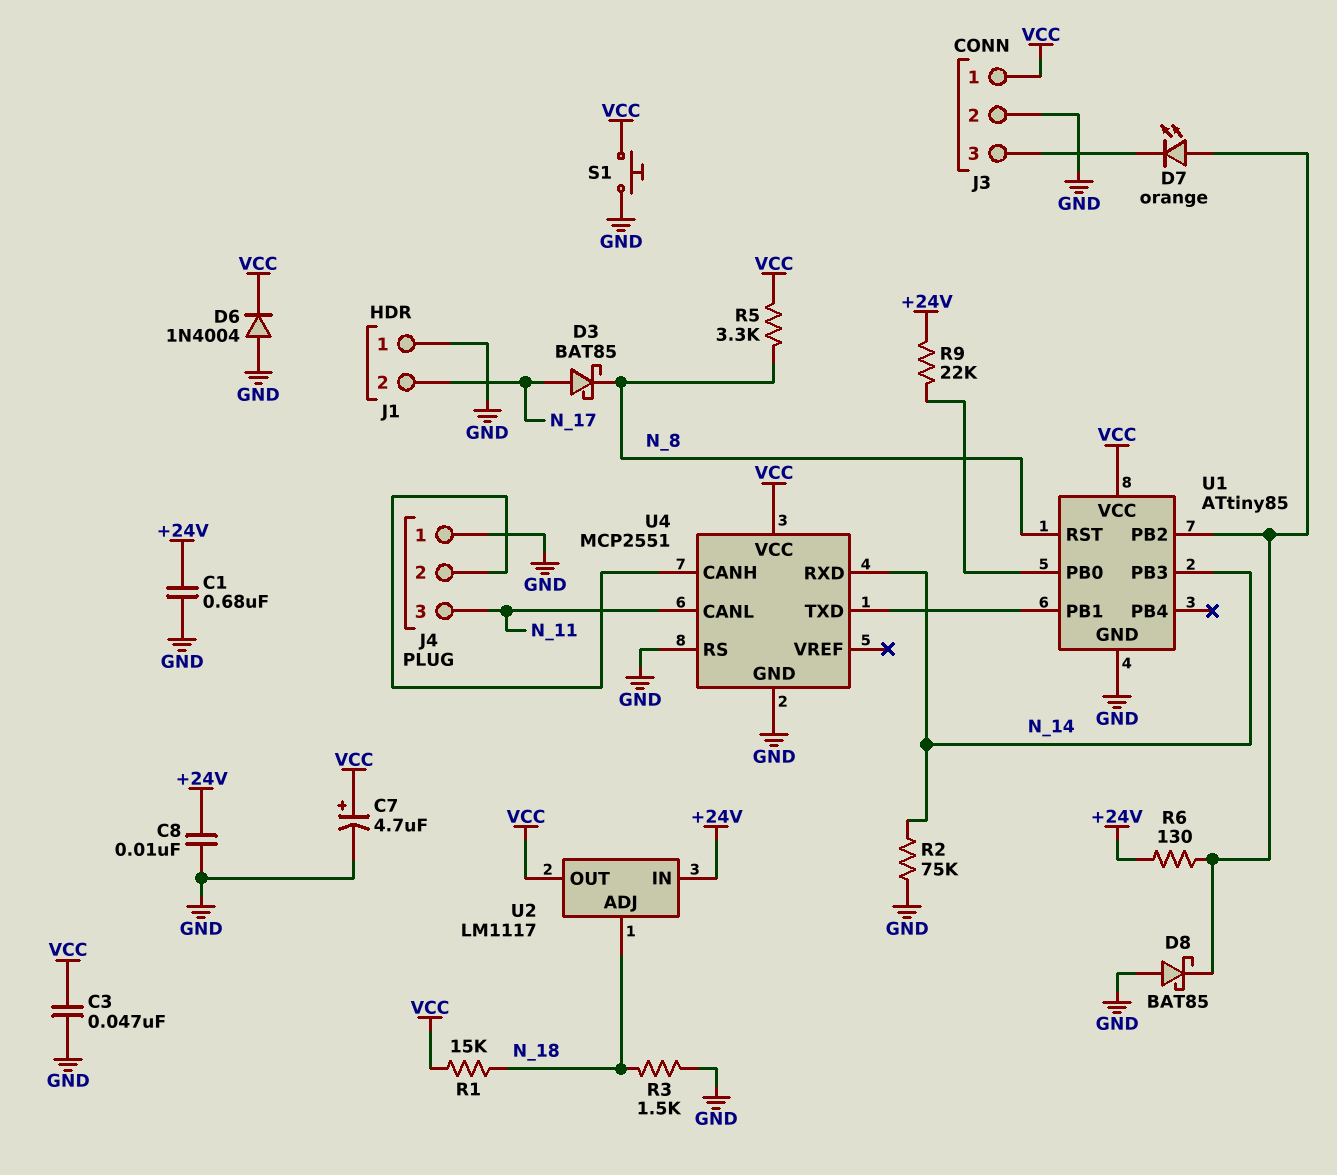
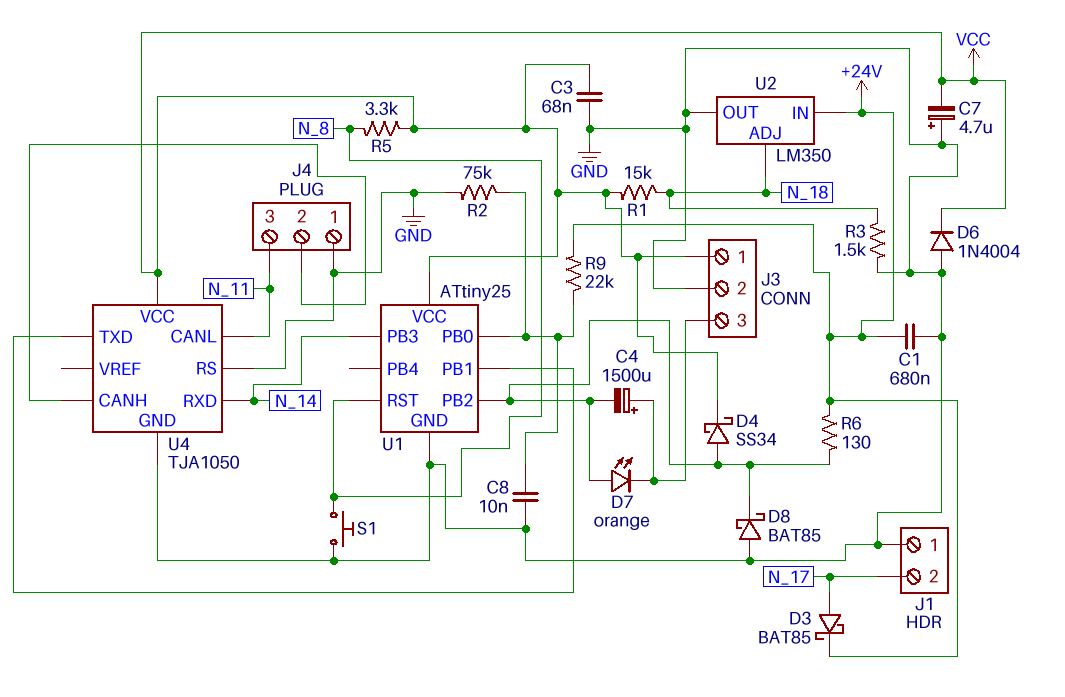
C3: 47nF (GND, VCC) -> 68nF (GND, VCC)
C4: none -> 1500uF (plus J3/3, minus U1/PB2)
C7: 4.7uF (plus VCC, minus GND) -> 4.7uF (plus GND, minus VCC)
C8: 10nF (+24V, GND) -> 10nF (GND, U1/PB0)
D3: schottky BAT85 (A N_17, K N_8) -> schottky BAT85 (A N_17, K +24V)
D4: none -> schottky SS34 (A U1/PB2, K VCC)
R2: 75k (GND, N_14) -> 75k (GND, U1/PB0)
S1: button (GND, VCC) -> button (GND, N_8)
U1: ATtiny85 -> ATtiny25
U2: LM1117 -> LM350
U2 pin OUT: VCC -> GND
U4: MCP2551 -> TJA1050

